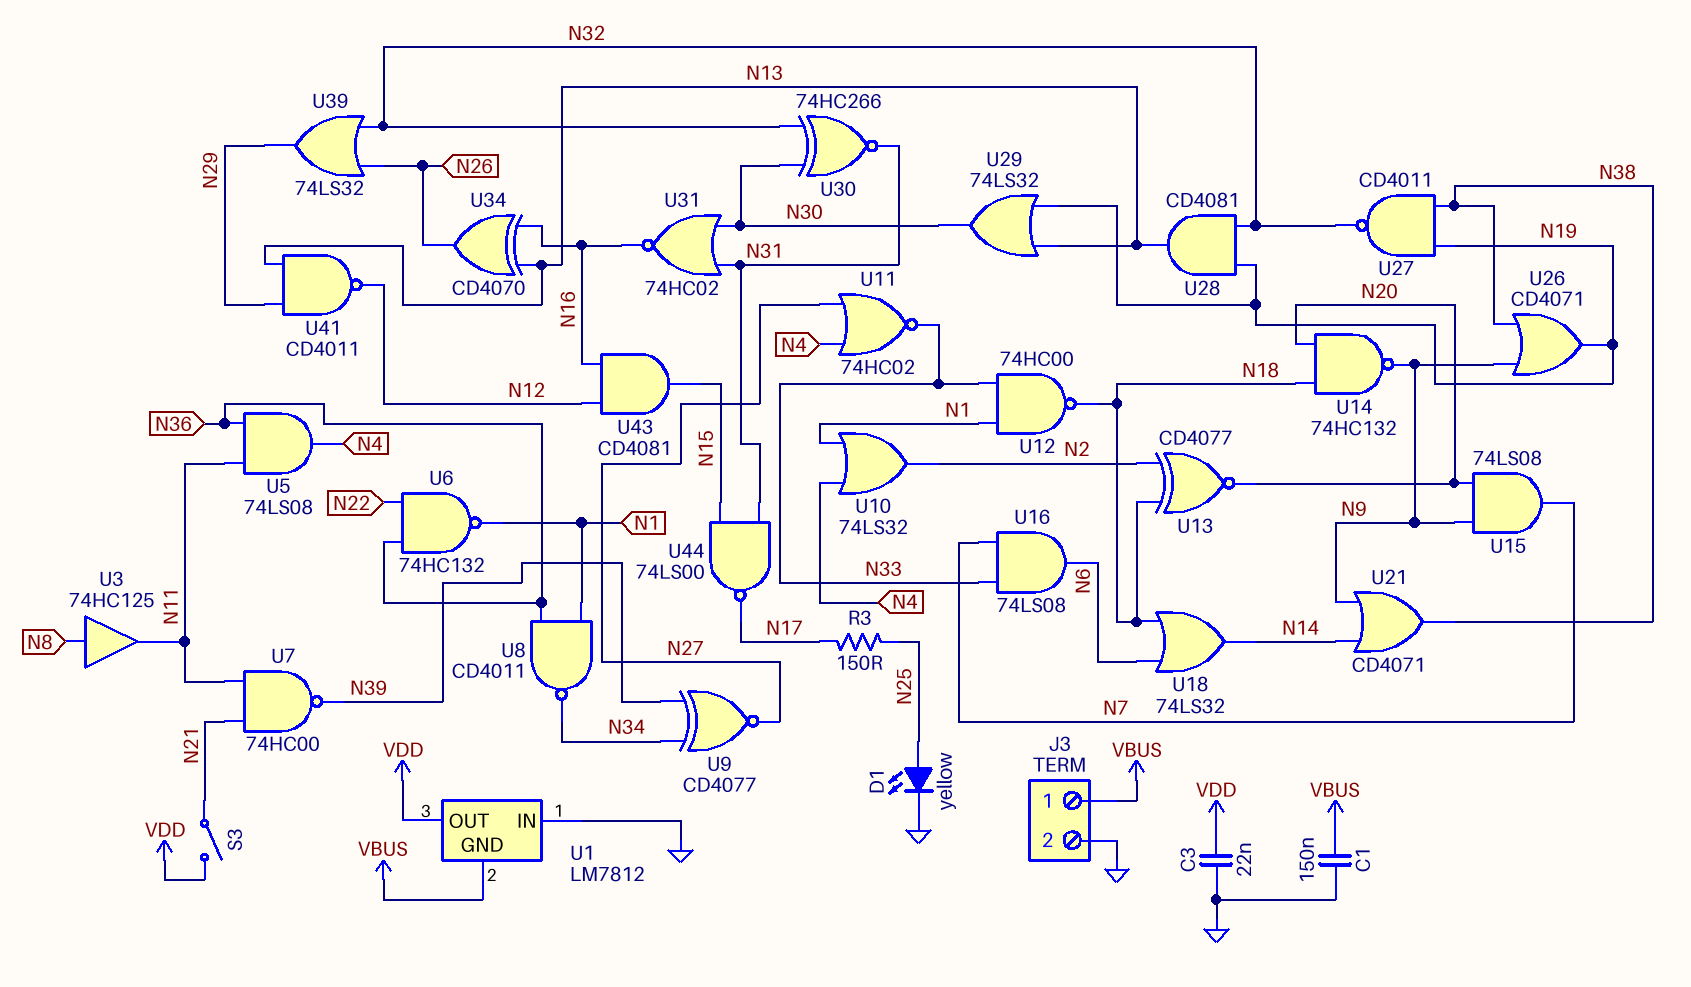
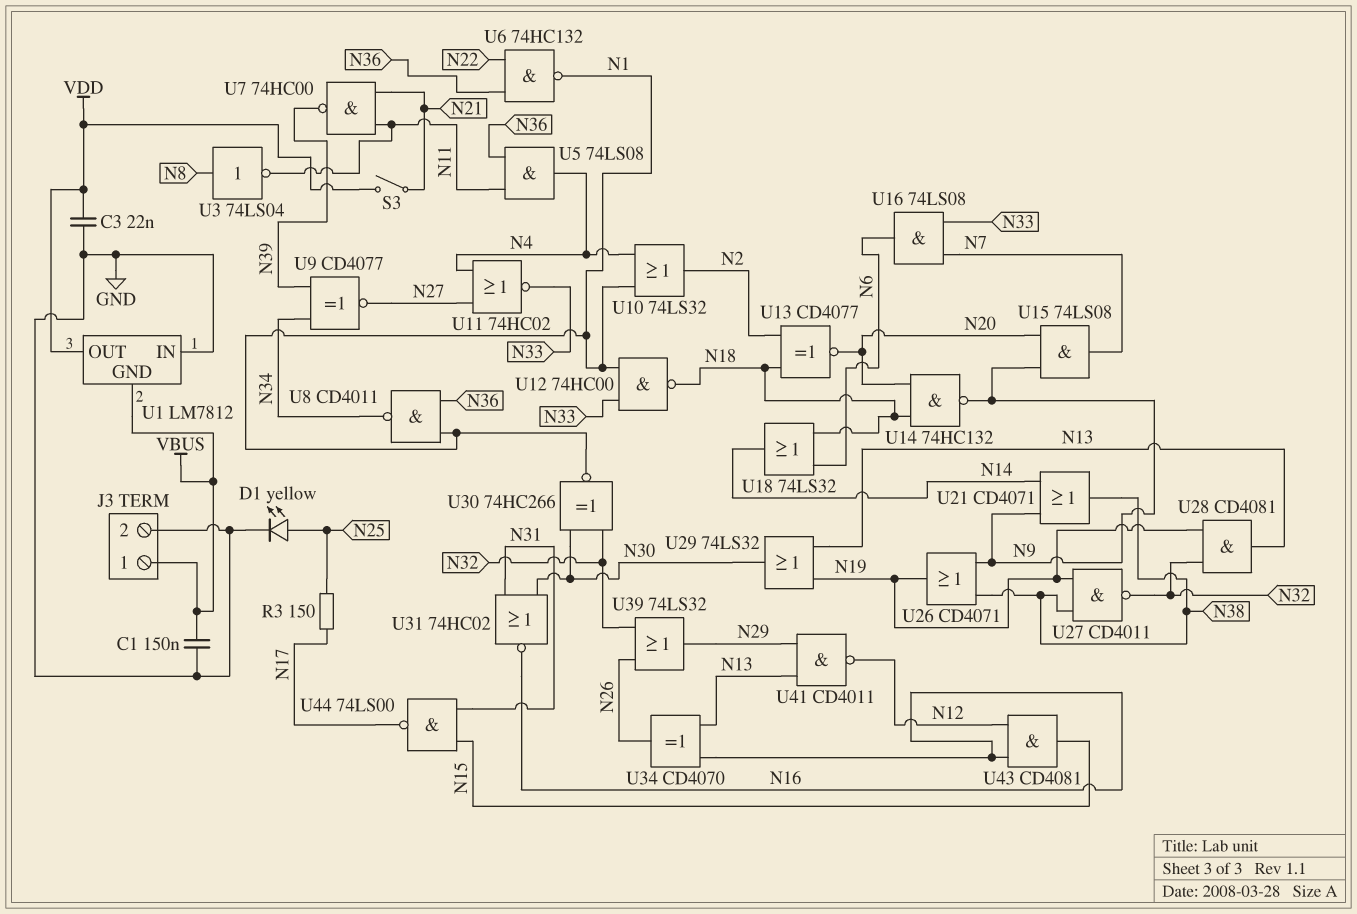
U3: buffer 74HC125 (in N8, out N11) -> NOT 74LS04 (in N8, out N11)
U30: XNOR 74HC266 (in N30, in N32, out N31) -> XNOR 74HC266 (in N30, in N32, out N1)

